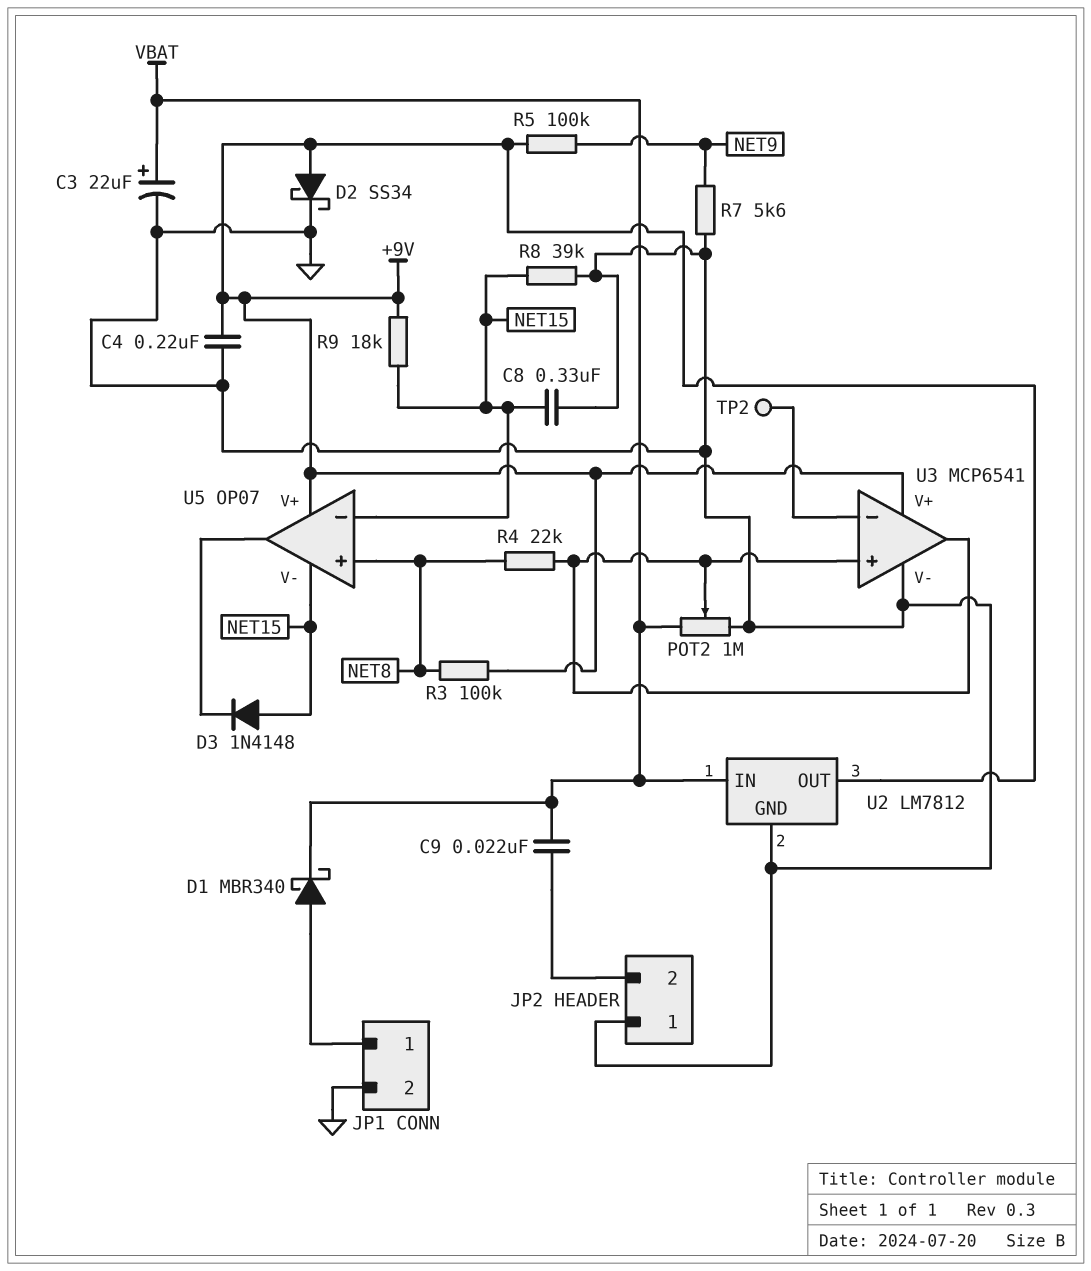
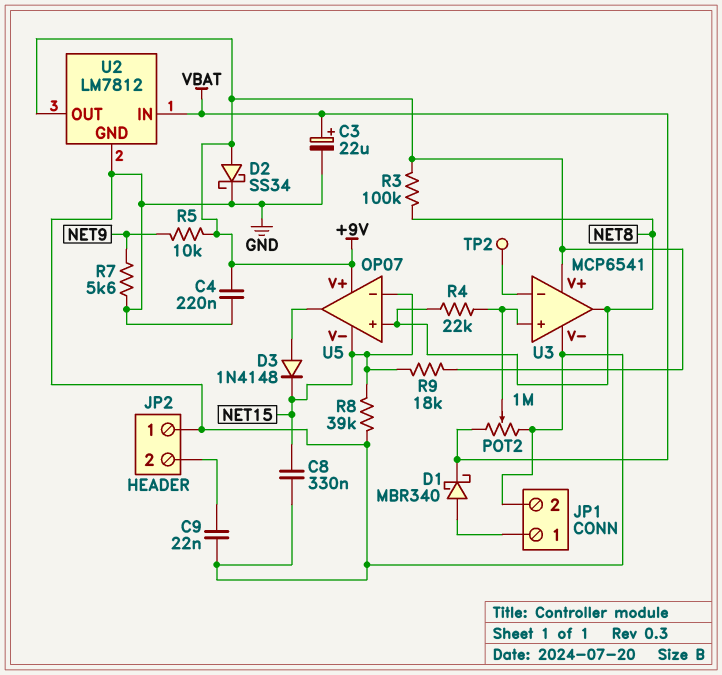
C9: 22nF (JP2/2, VBAT) -> 22nF (GND, JP2/2)
D3: diode 1N4148 (A NET15, K U5/out) -> diode 1N4148 (A U5/out, K NET15)
R5: 100k (+9V, NET9) -> 10k (+9V, NET9)
U3 pin out: U3/in+ -> NET8

